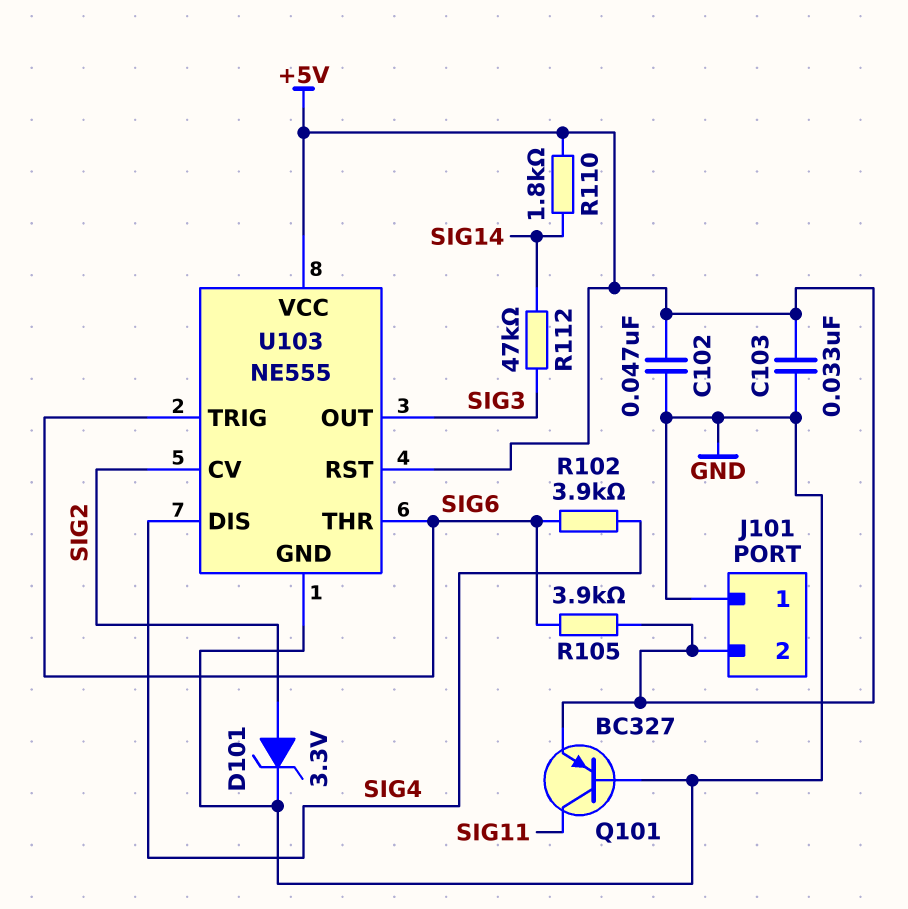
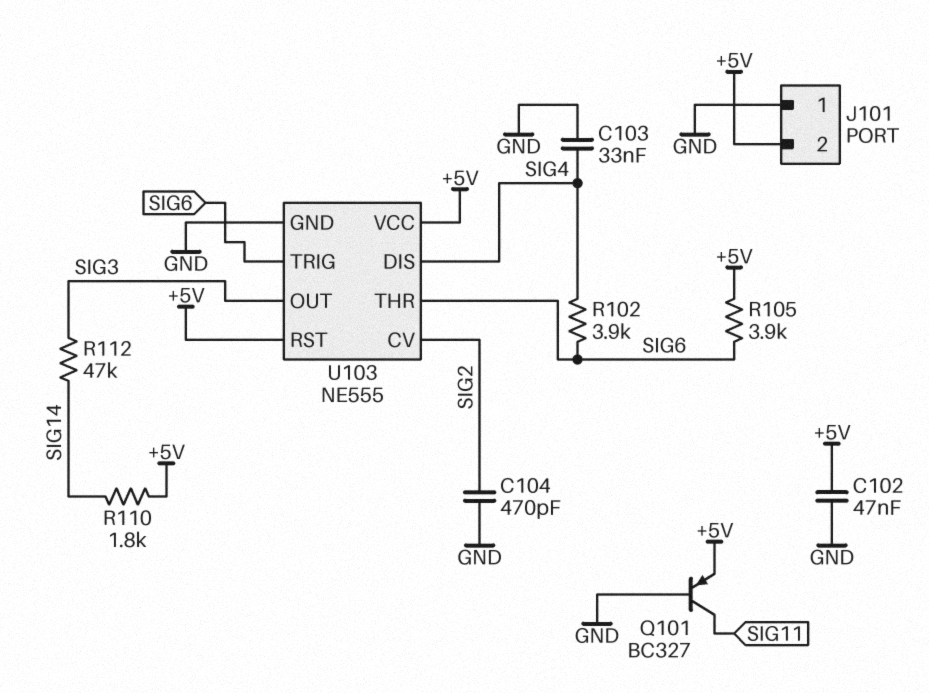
C103: 33nF (+5V, GND) -> 33nF (GND, SIG4)
C104: none -> 470pF (GND, SIG2)
D101: zener 3.3V (A SIG2, K GND) -> none

